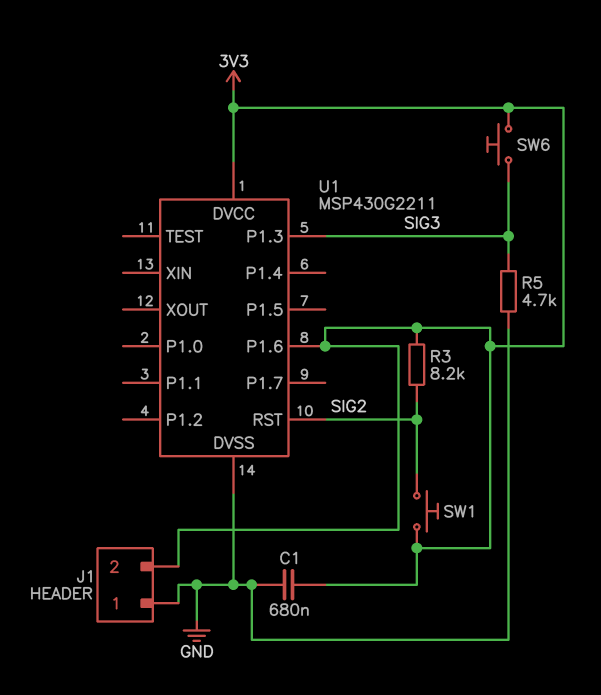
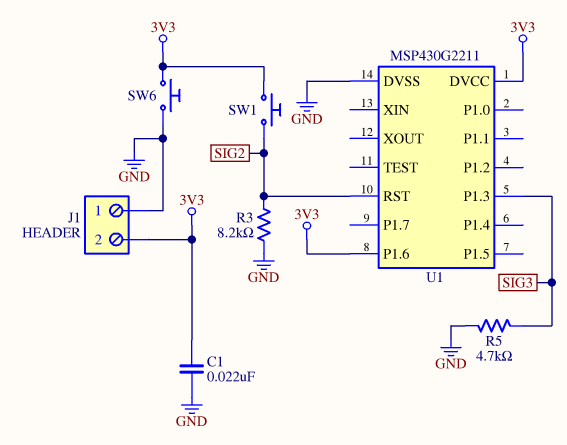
C1: 680nF (3V3, GND) -> 22nF (3V3, GND)
R3: 8.2k (3V3, SIG2) -> 8.2k (GND, SIG2)
SW6: button (3V3, SIG3) -> button (3V3, GND)

